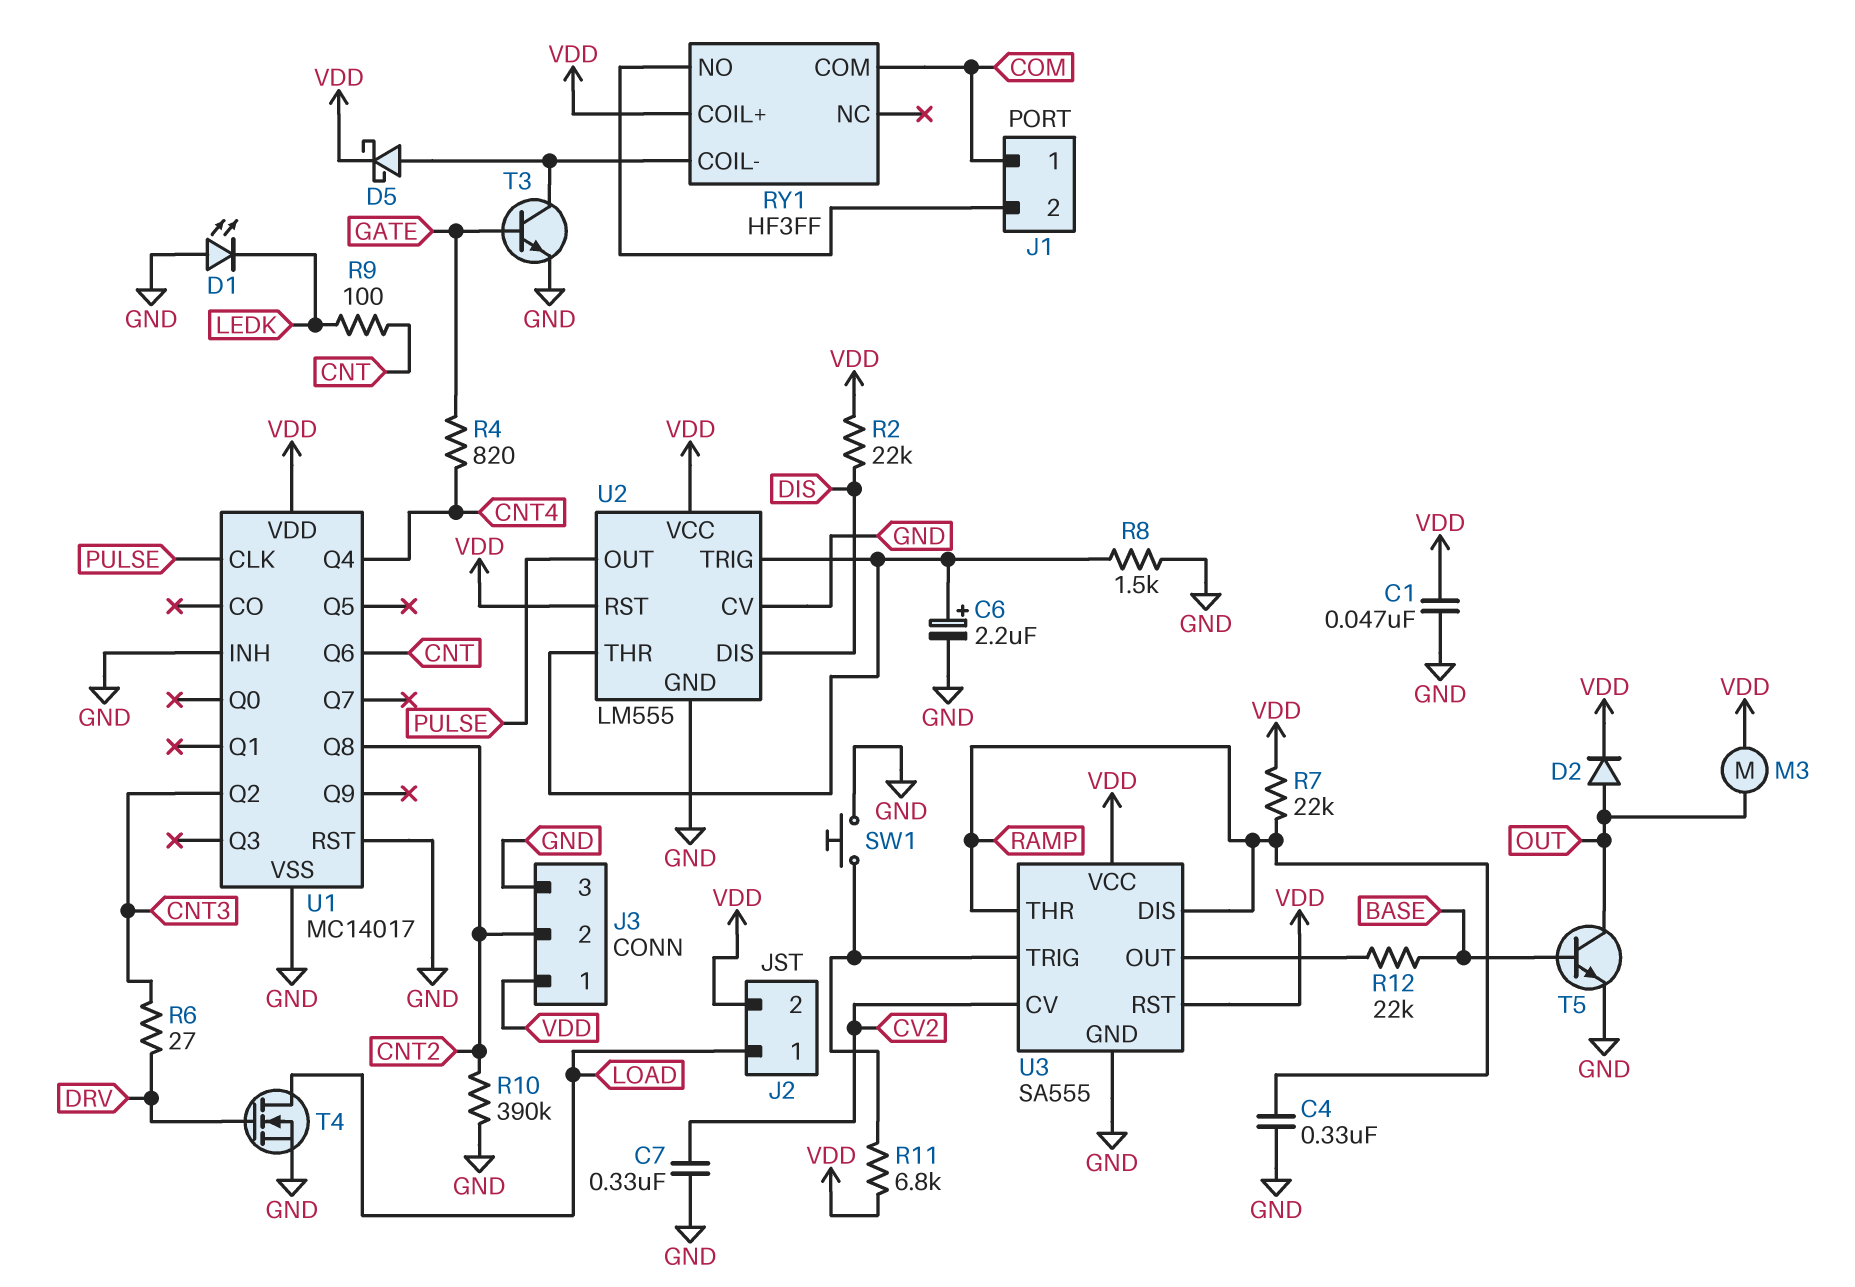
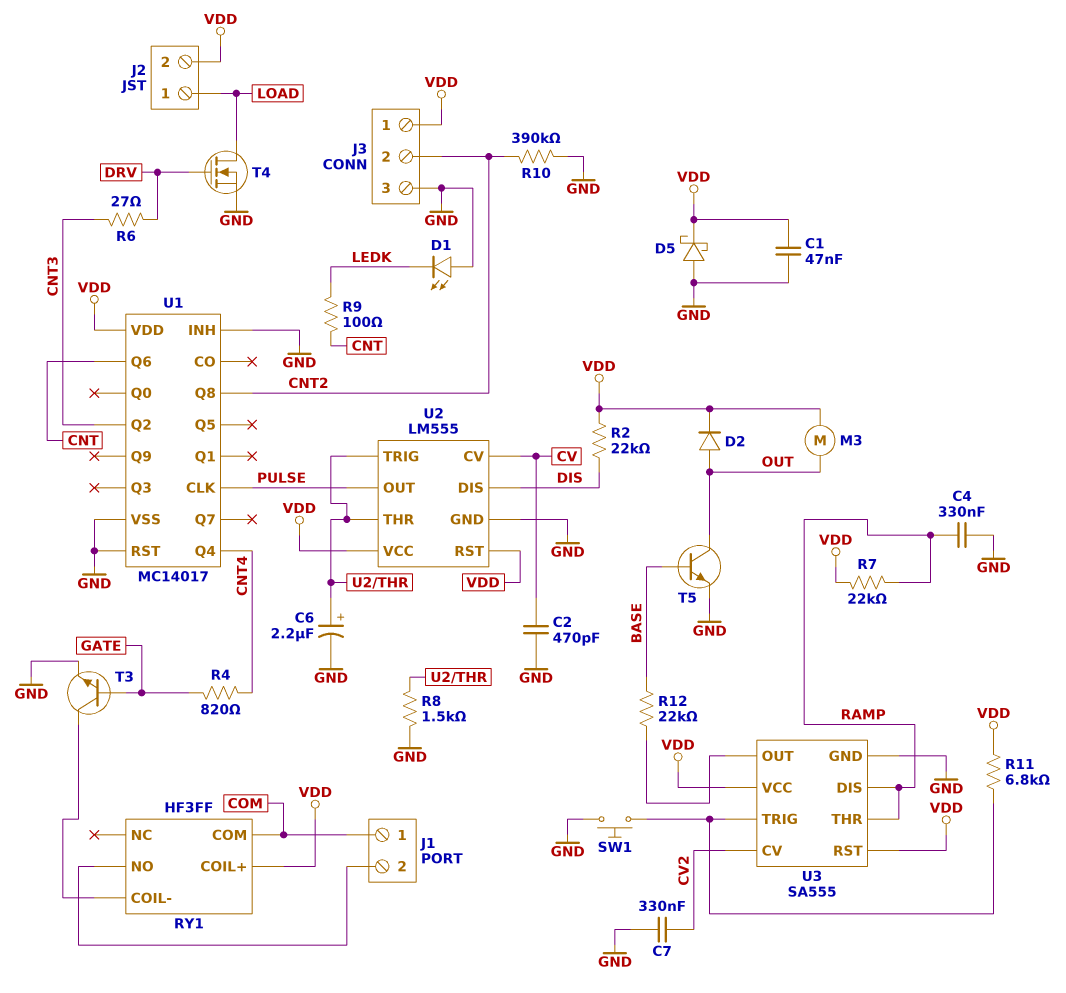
C2: none -> 470pF (CV, GND)
D5: schottky (A RY1/COIL-, K VDD) -> schottky (A GND, K VDD)
U2 pin CV: GND -> CV

